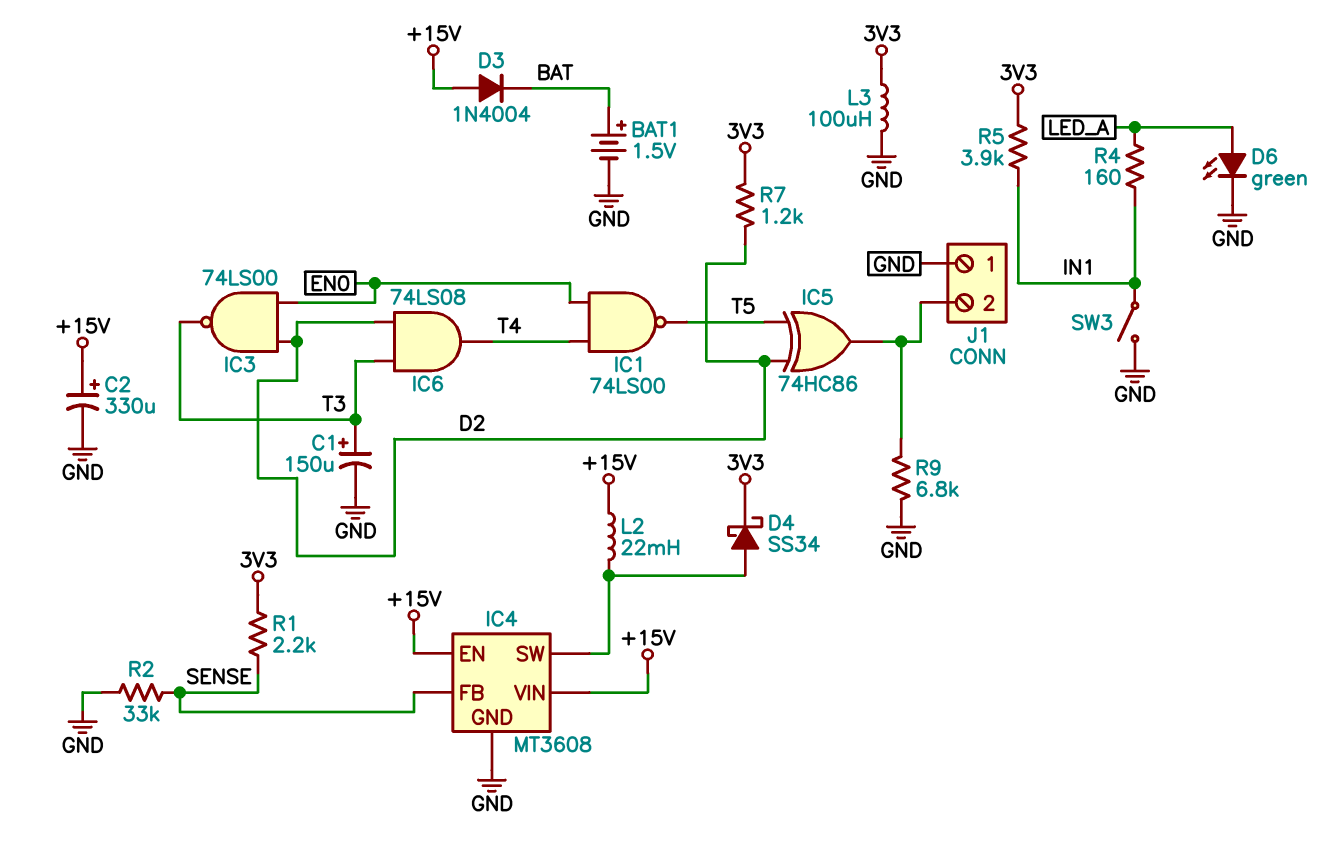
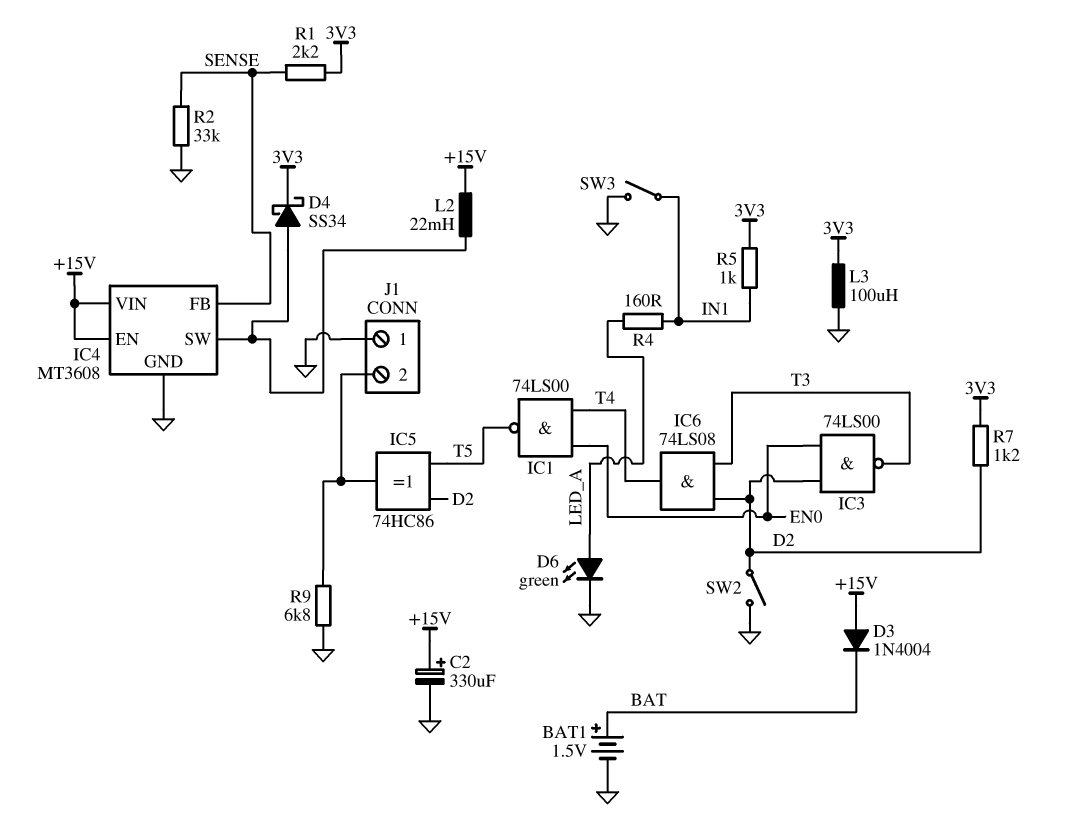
C1: 150uF (plus T3, minus GND) -> none
R5: 3.9k (3V3, IN1) -> 1k (3V3, IN1)
SW2: none -> switch (D2, GND)

